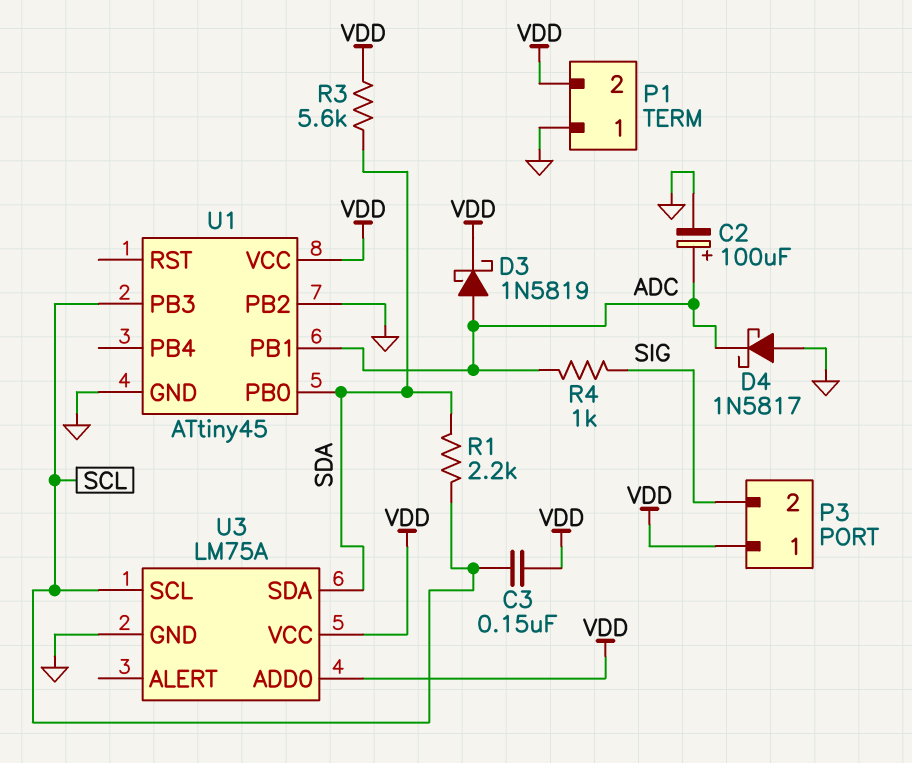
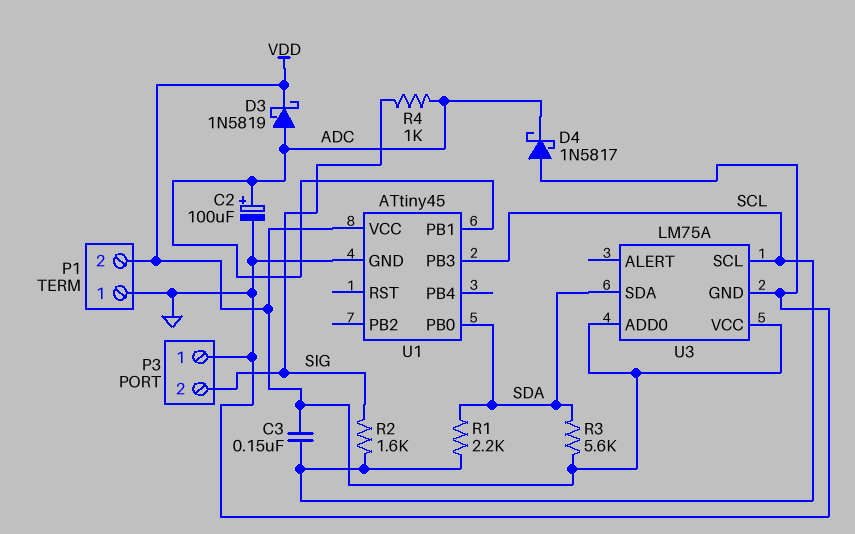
P3 pin 1: VDD -> GND
R2: none -> 1.6k (SCL, SIG)
U1 pin PB2: GND -> none

